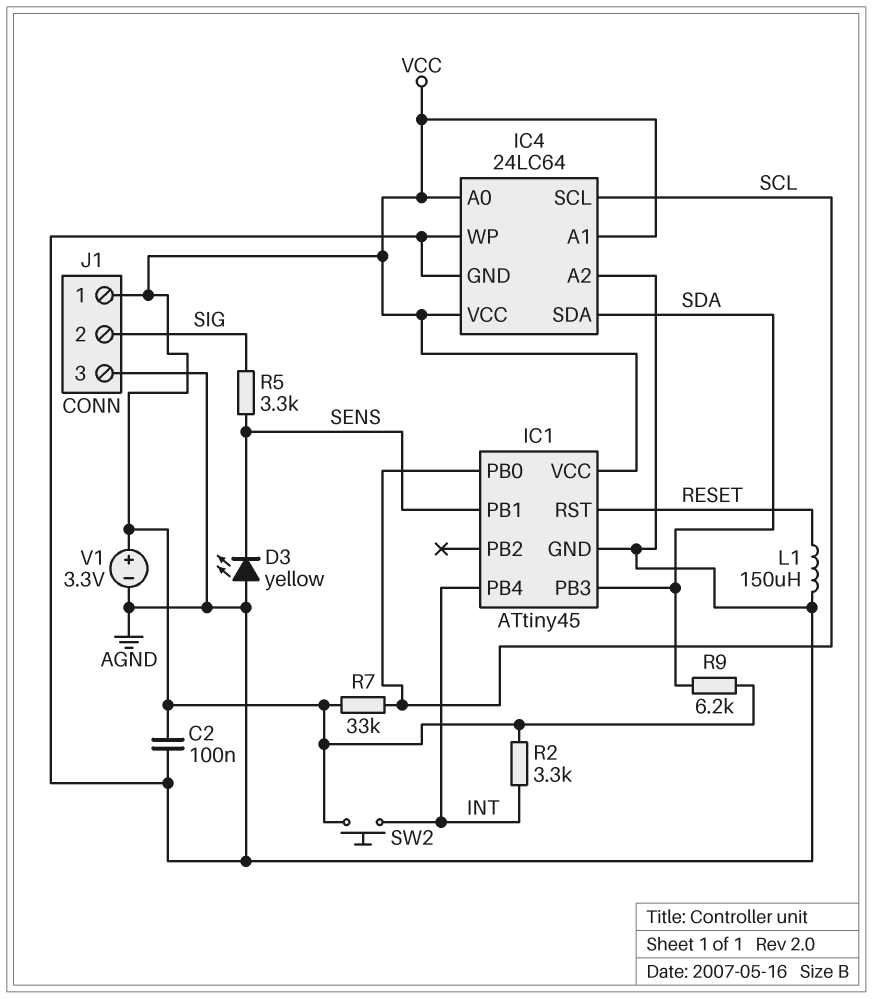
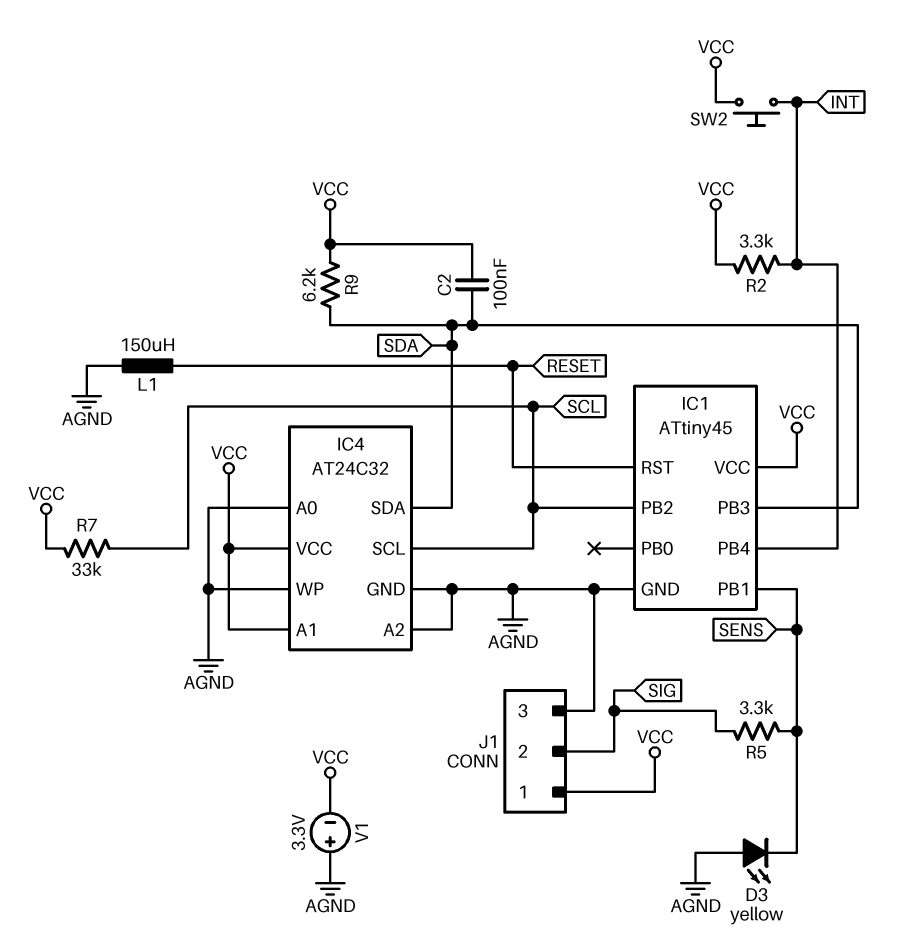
C2: 100nF (AGND, VCC) -> 100nF (SDA, VCC)
IC1 pin PB0: SCL -> none
IC1 pin PB2: none -> SCL
IC4: 24LC64 -> AT24C32
IC4 pin A0: VCC -> AGND
V1: 3.3V (plus VCC, minus AGND) -> 3.3V (plus AGND, minus VCC)

